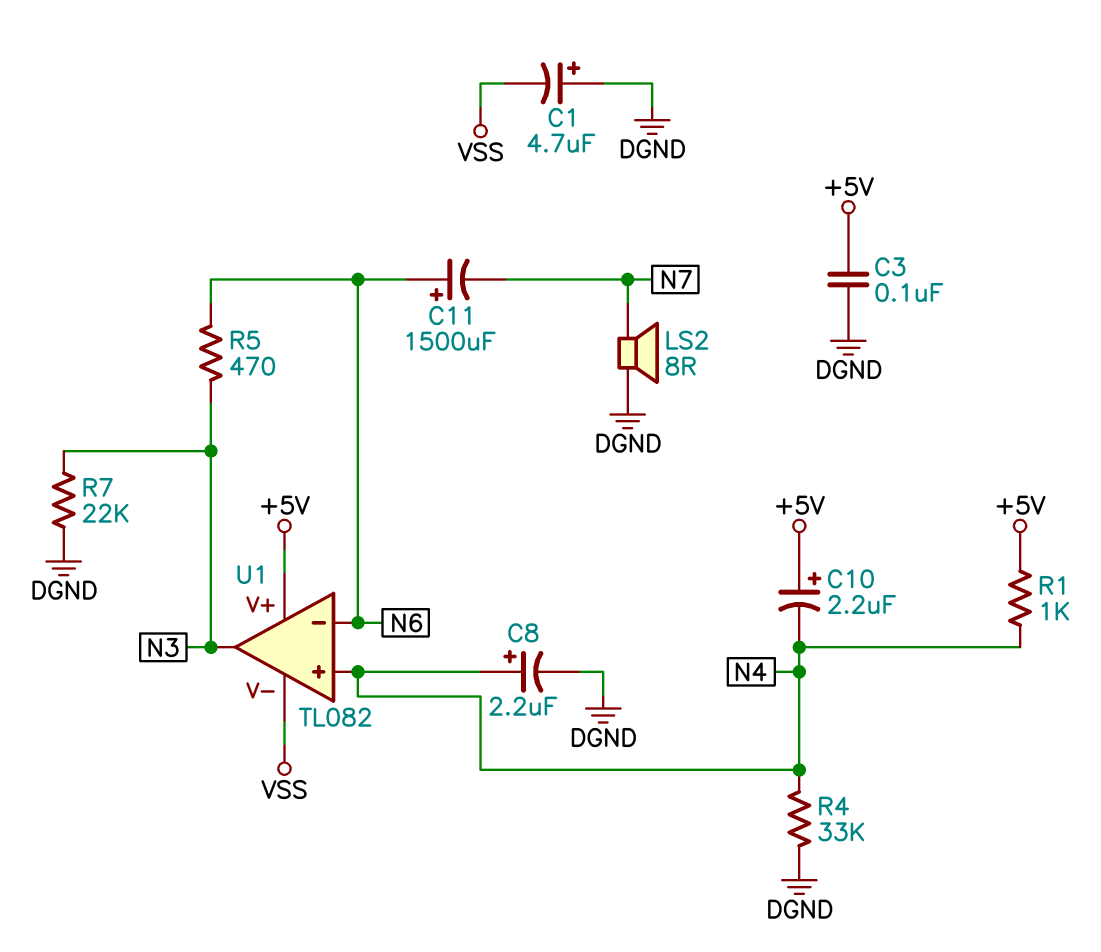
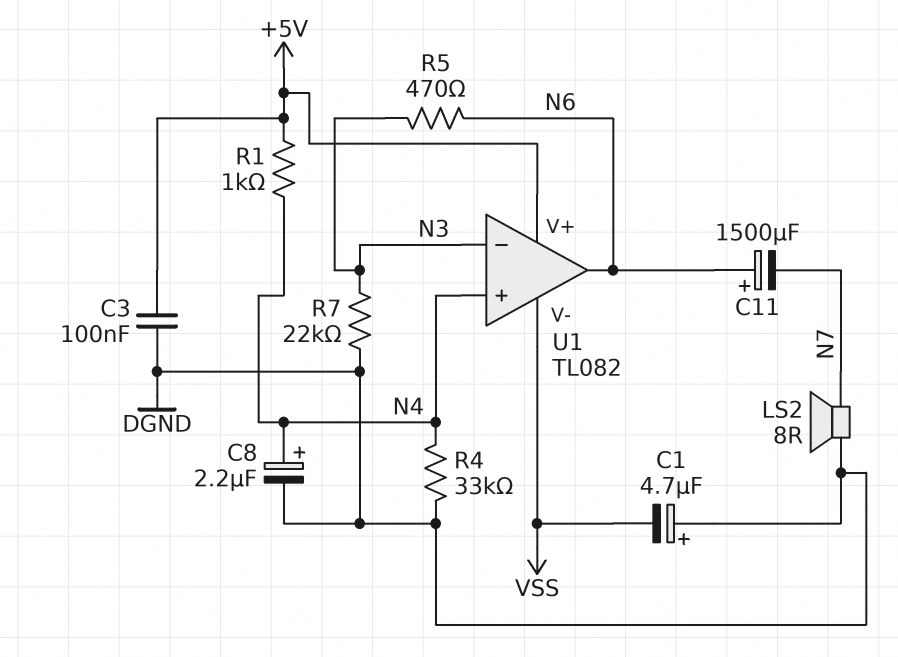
C10: 2.2uF (plus +5V, minus N4) -> none
U1 pin in-: N6 -> N3
U1 pin out: N3 -> N6

